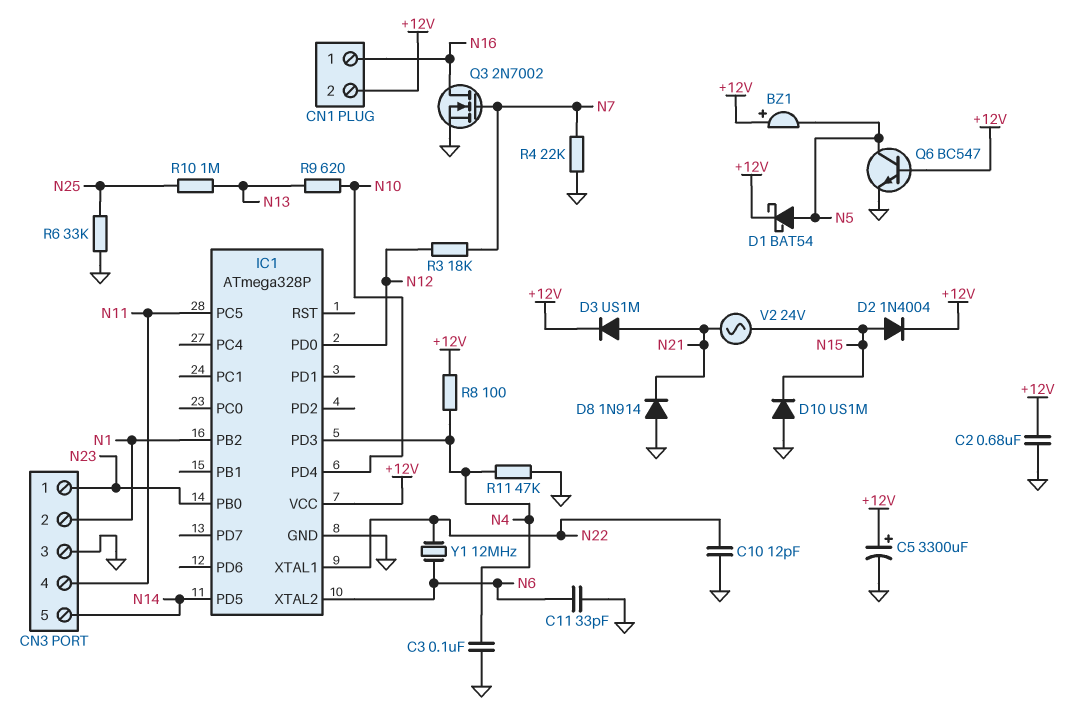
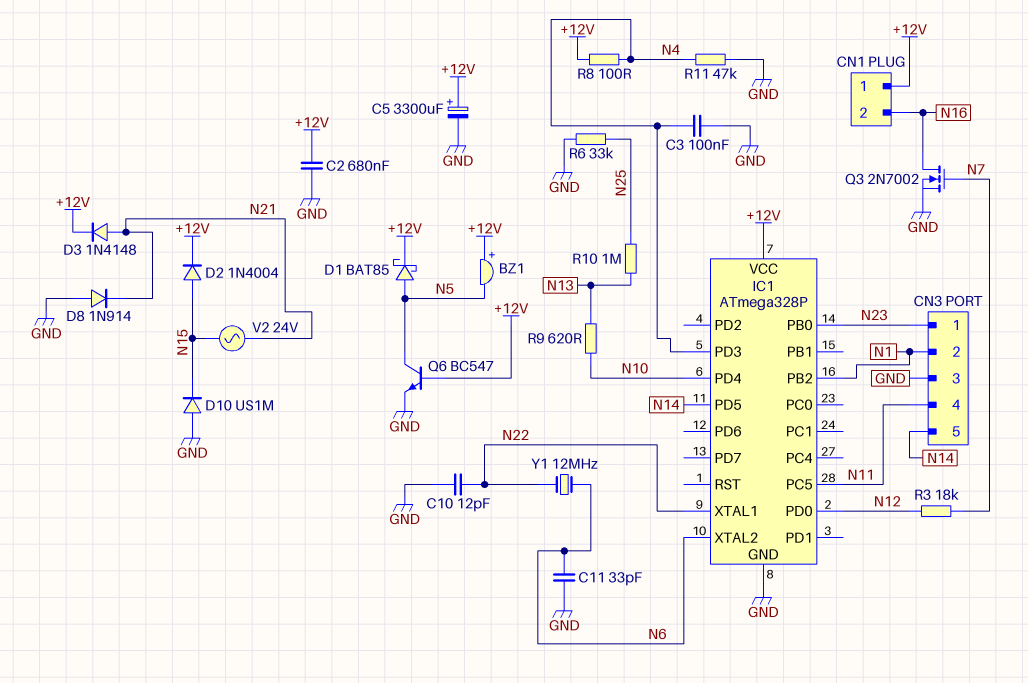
CN1 pin 1: N16 -> +12V
CN1 pin 2: +12V -> N16
D1: schottky BAT54 (A N5, K +12V) -> schottky BAT85 (A N5, K +12V)
D3: diode US1M (A N21, K +12V) -> diode 1N4148 (A N21, K +12V)
R4: 22k (GND, N7) -> none

